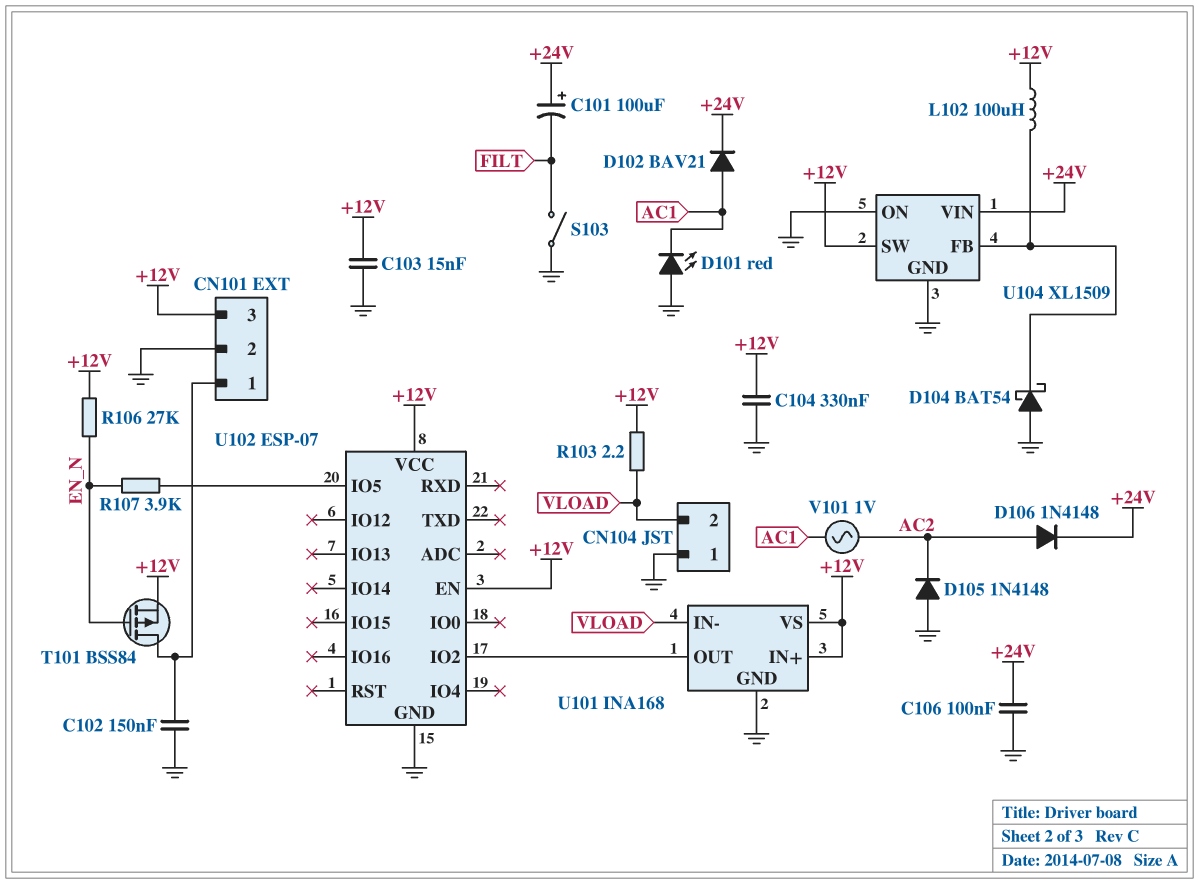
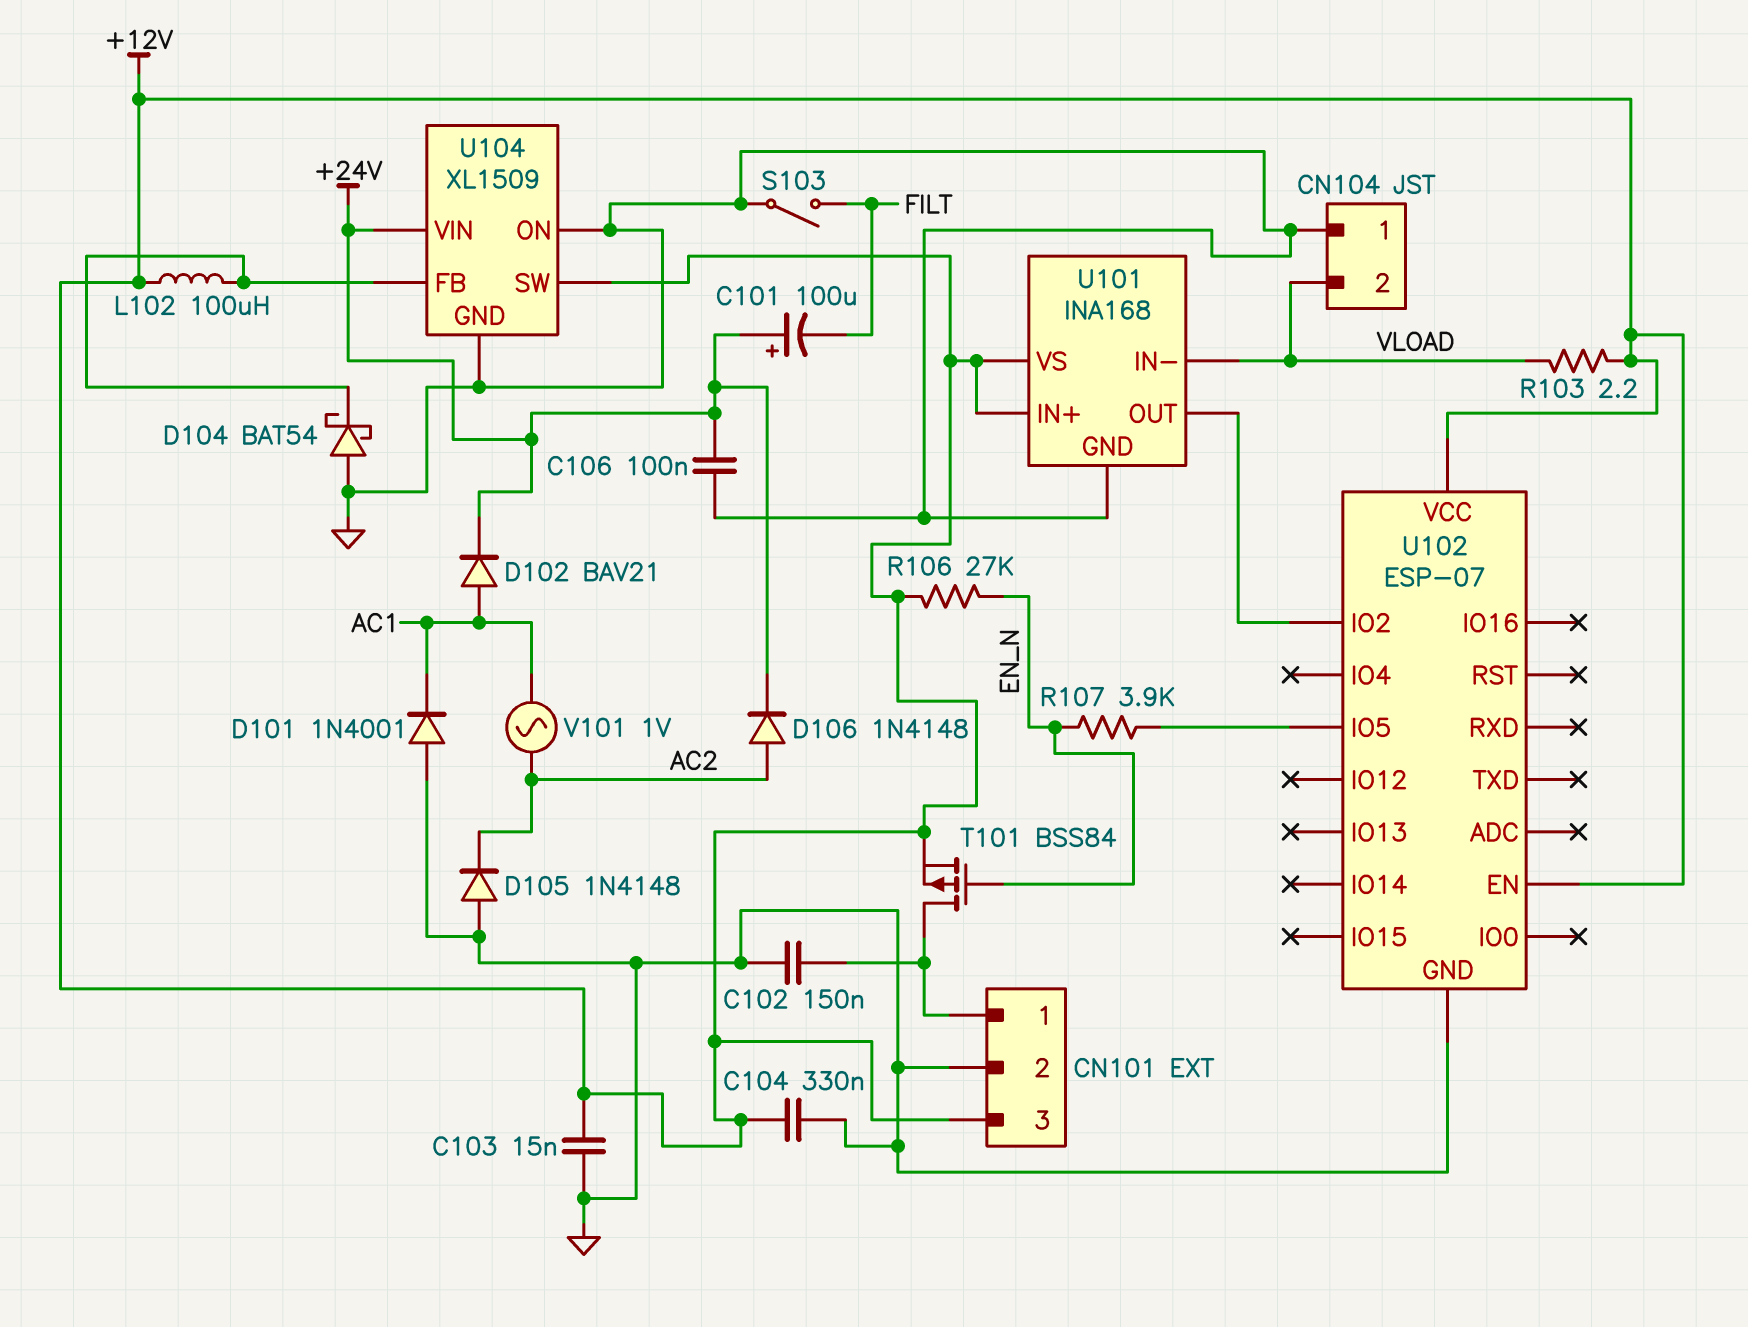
D101: LED red (A GND, K AC1) -> diode 1N4001 (A GND, K AC1)

